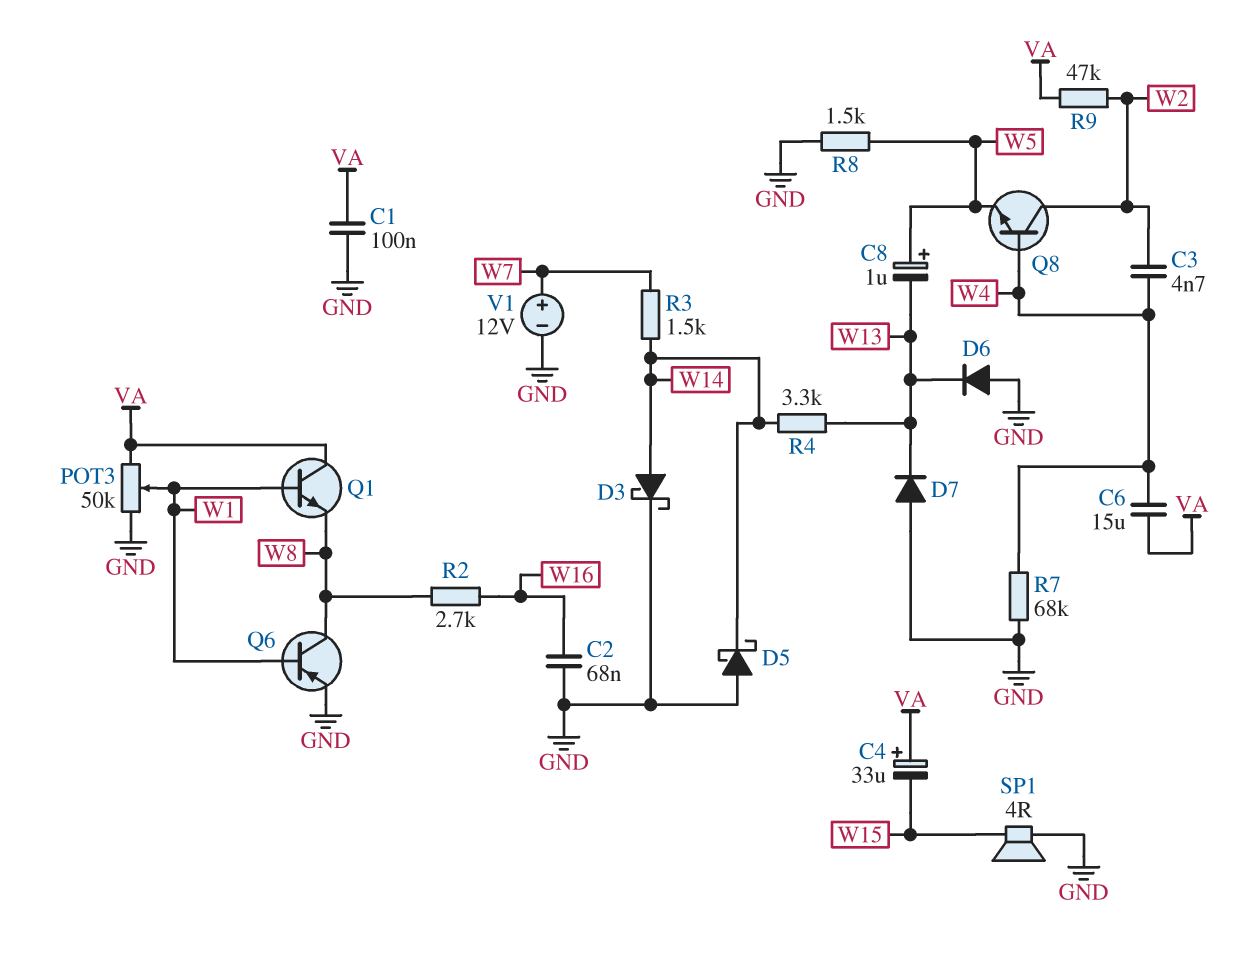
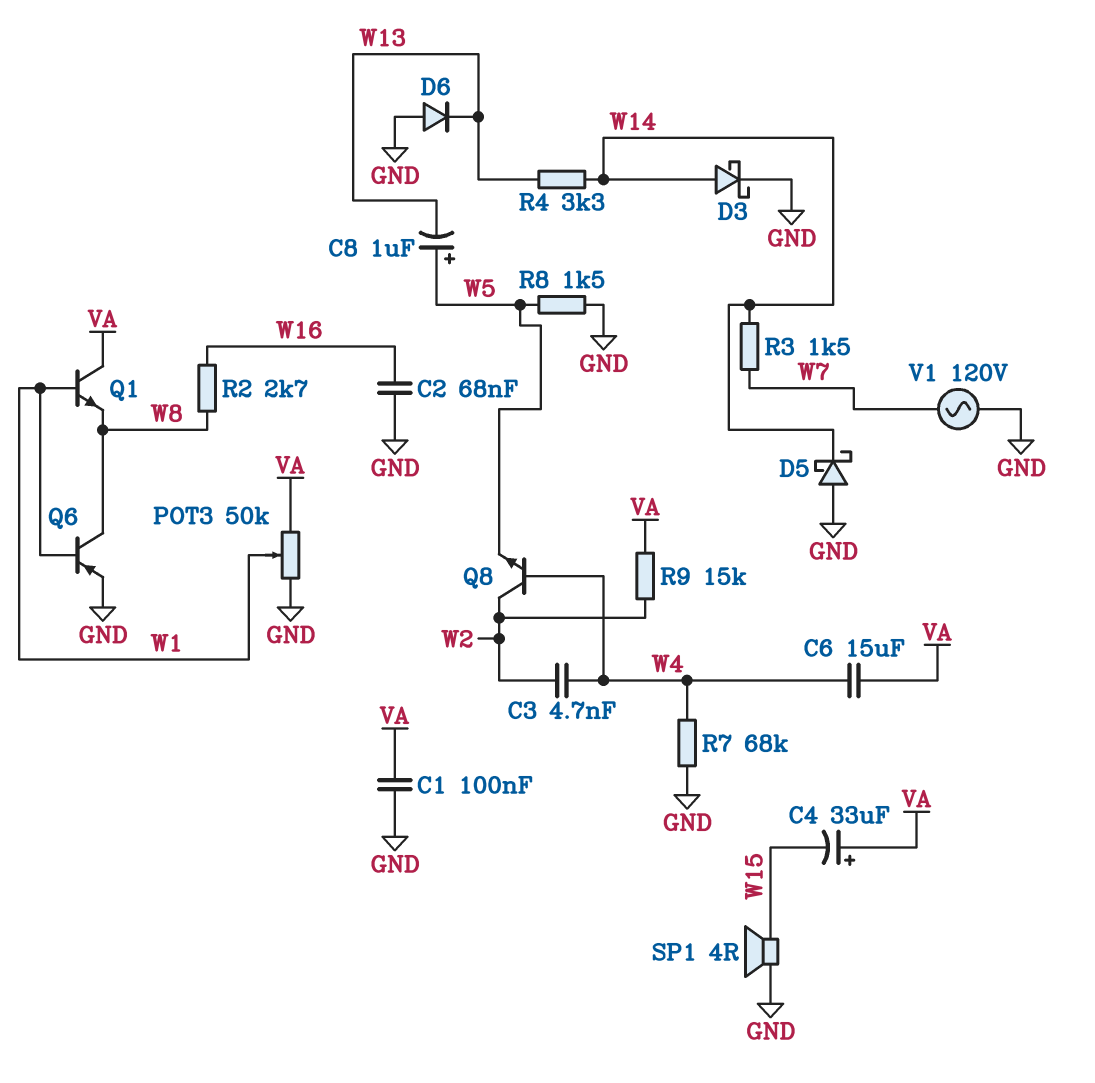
D7: diode (A GND, K W13) -> none
R9: 47k (VA, W2) -> 15k (VA, W2)
V1: 12V (plus W7, minus GND) -> AC 120V (GND, W7)

